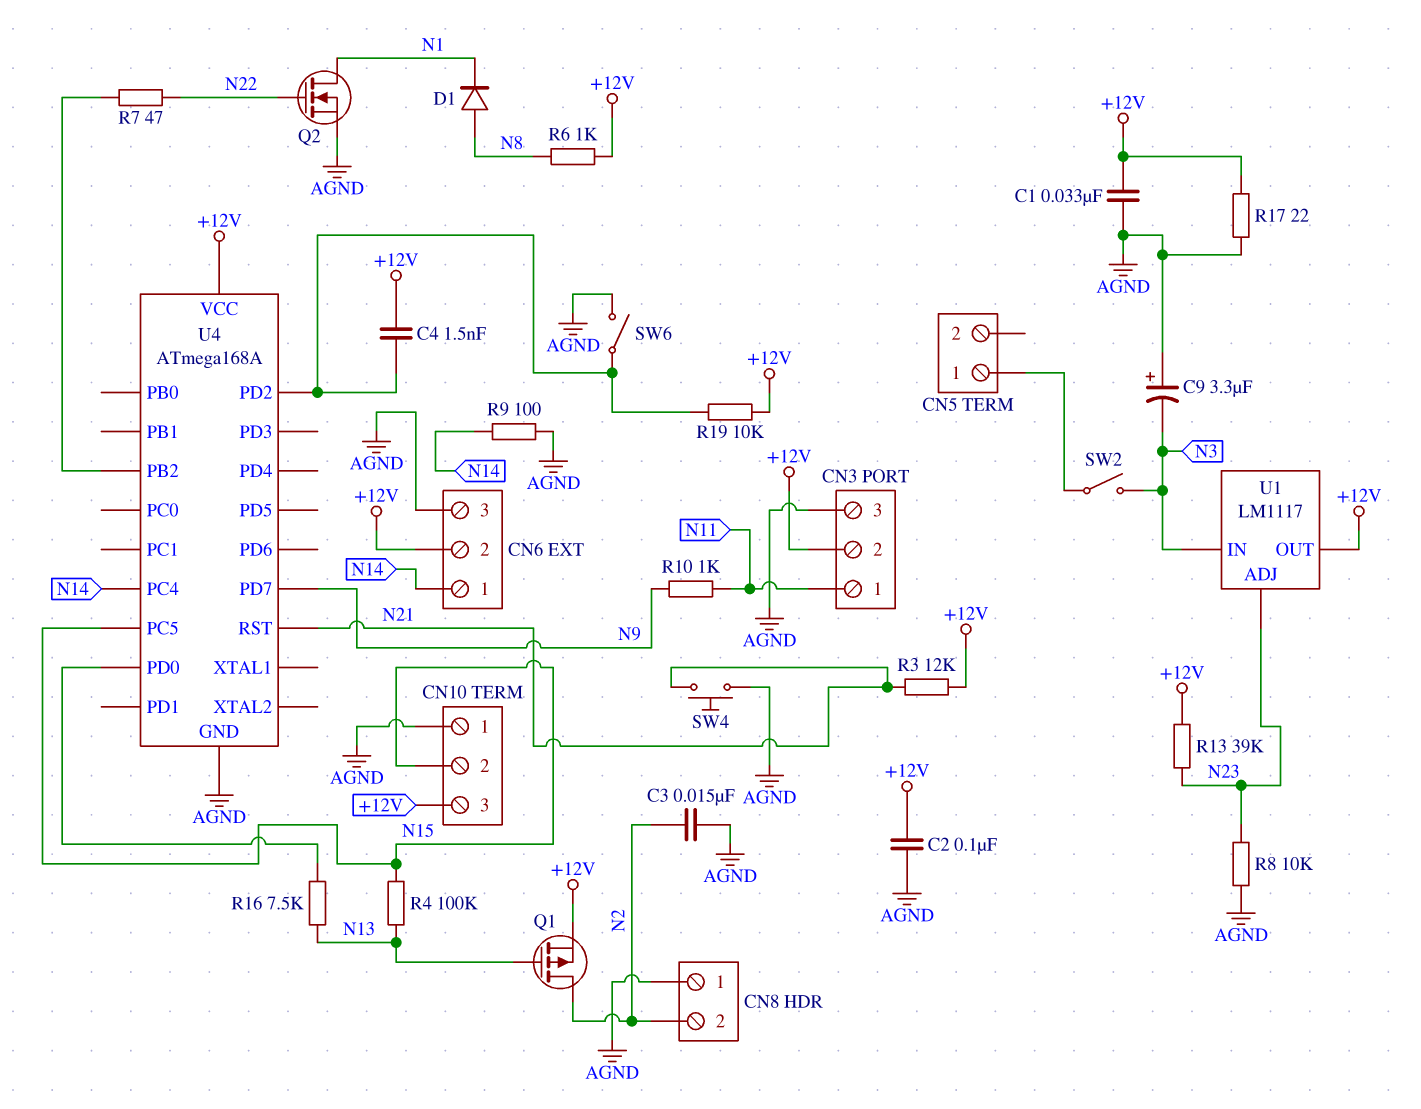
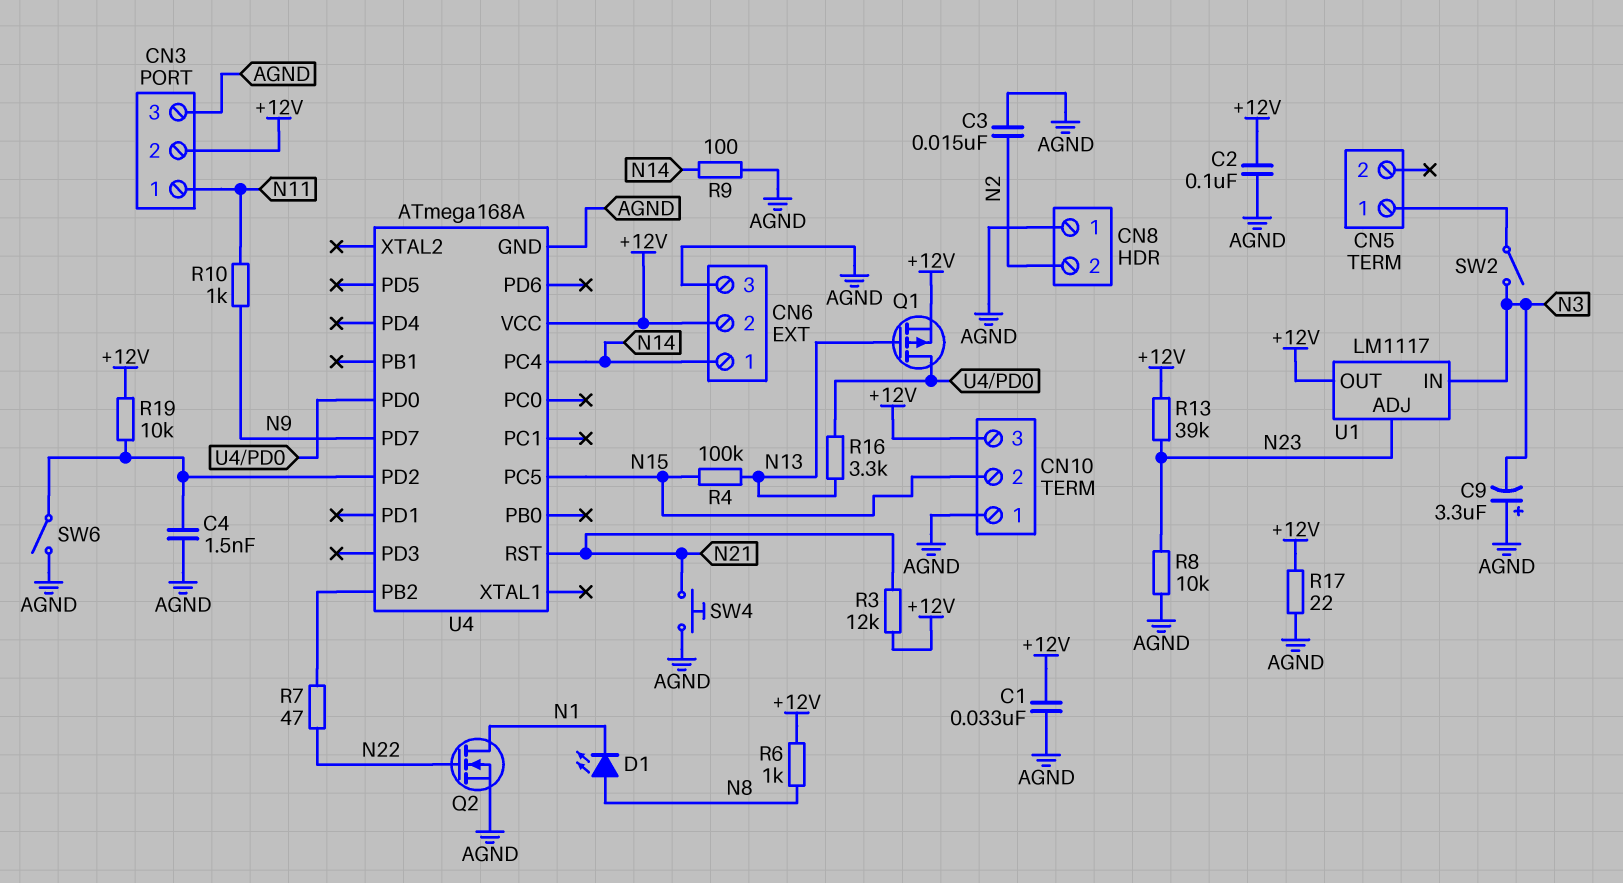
C4: 1.5nF (+12V, U4/PD2) -> 1.5nF (AGND, U4/PD2)
D1: diode (A N8, K N1) -> LED (A N8, K N1)
Q1: PMOS (G N13, D N2, S +12V) -> PMOS (G N13, D U4/PD0, S +12V)
R16: 7.5k (N13, U4/PD0) -> 3.3k (N13, U4/PD0)

